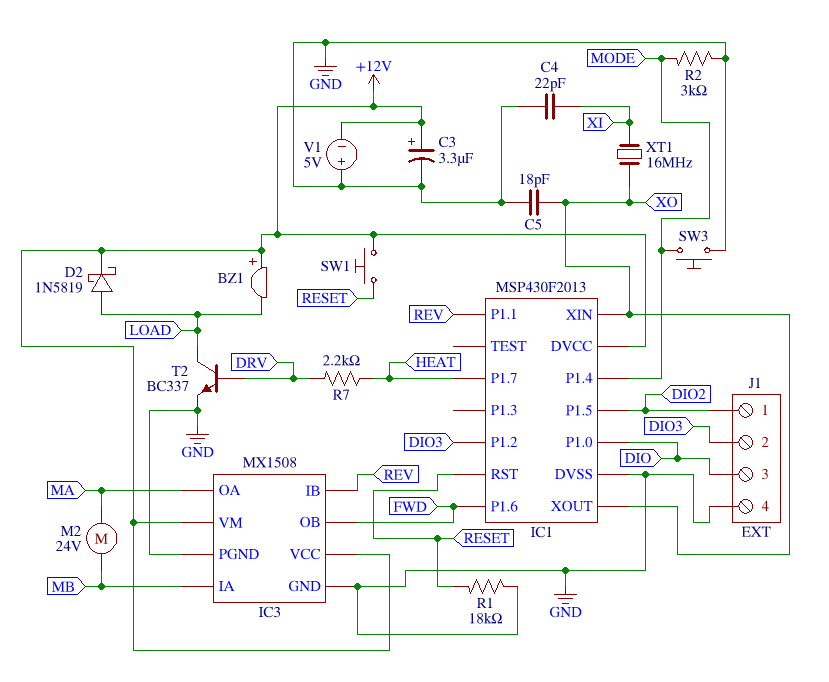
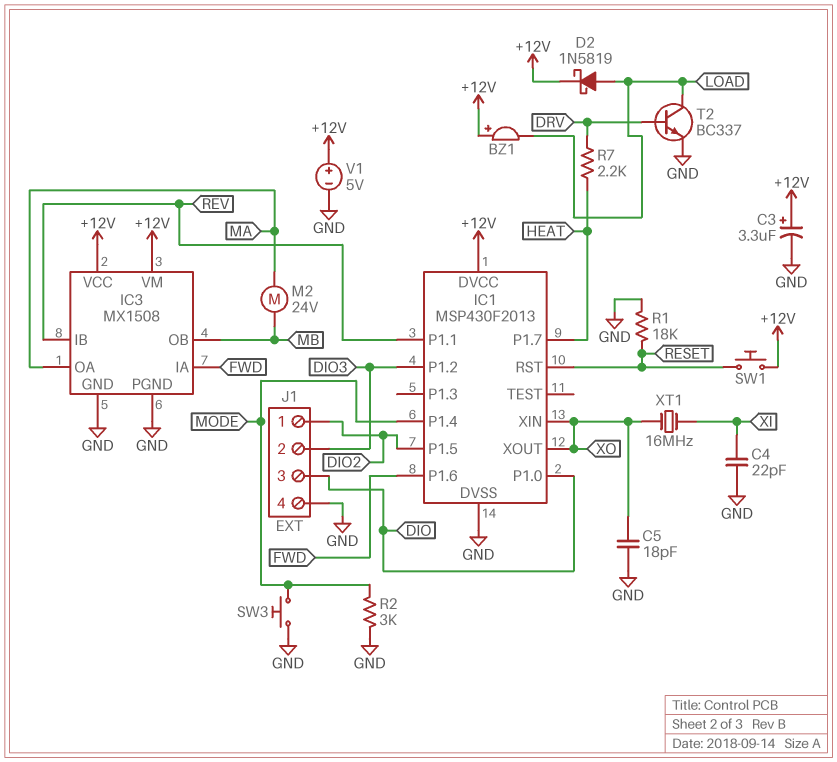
IC3 pin IA: MB -> FWD
IC3 pin OB: FWD -> MB
V1: 5V (plus GND, minus +12V) -> 5V (plus +12V, minus GND)

